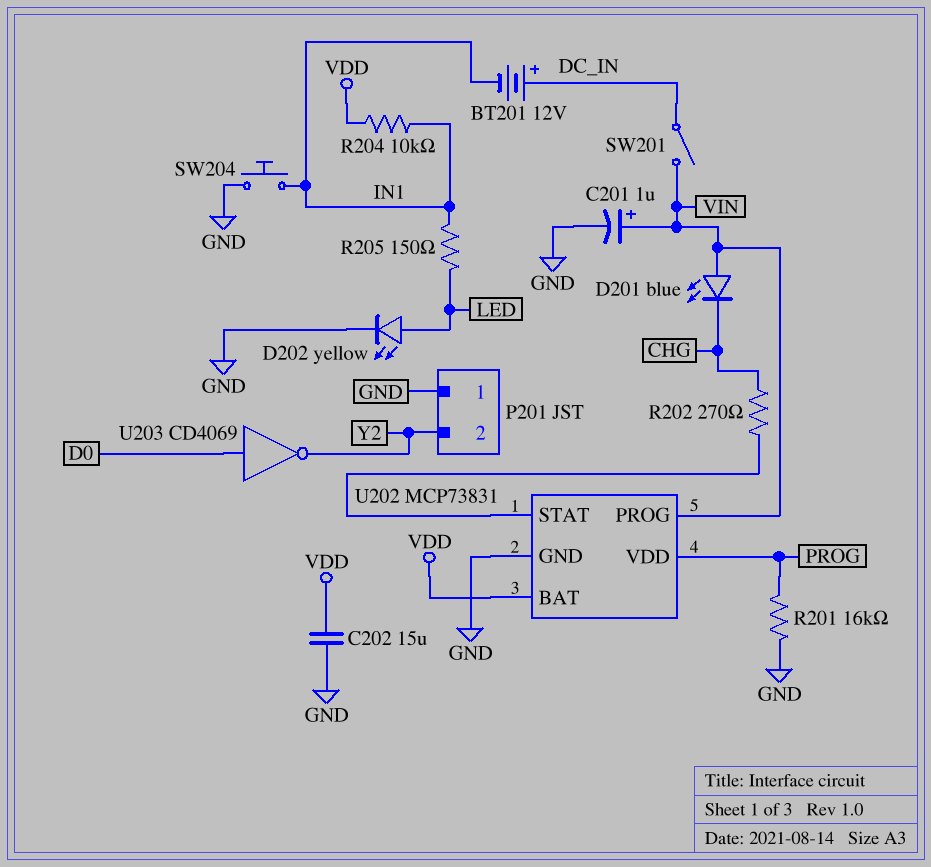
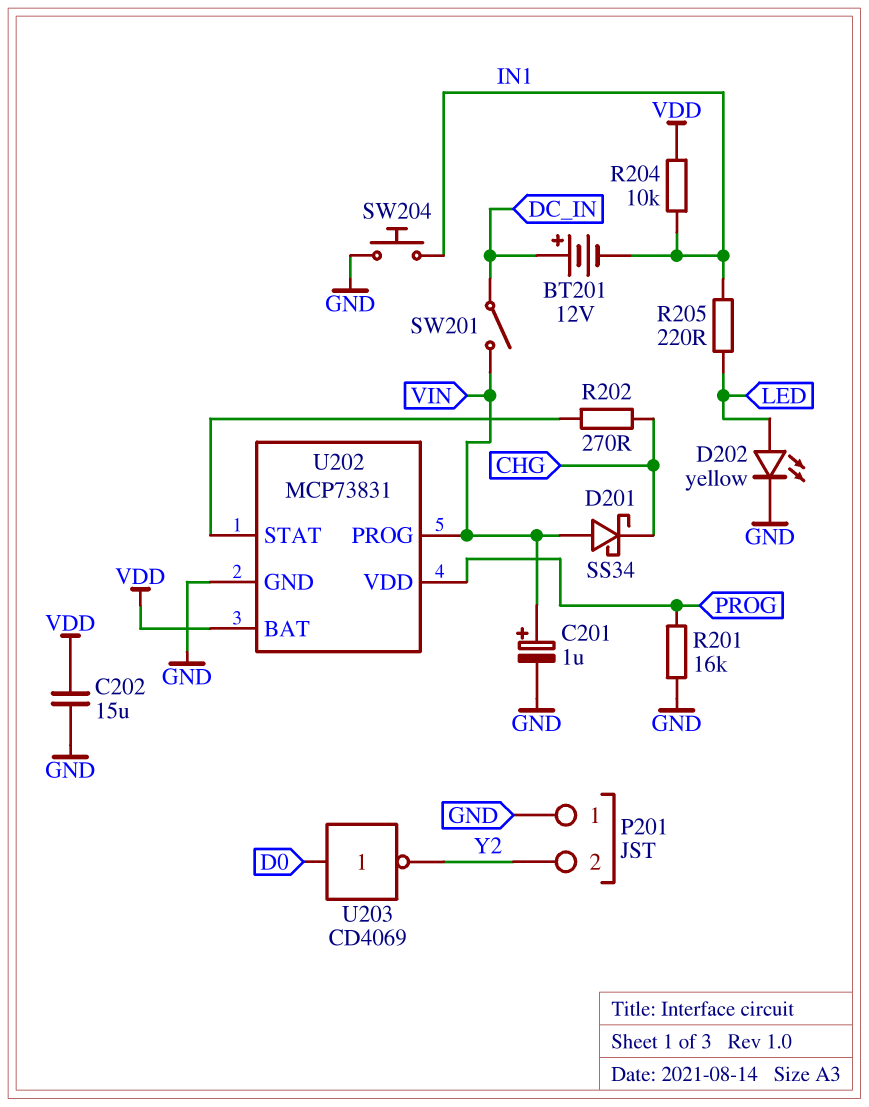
D201: LED blue (A VIN, K CHG) -> schottky SS34 (A VIN, K CHG)
R205: 150 (IN1, LED) -> 220 (IN1, LED)

